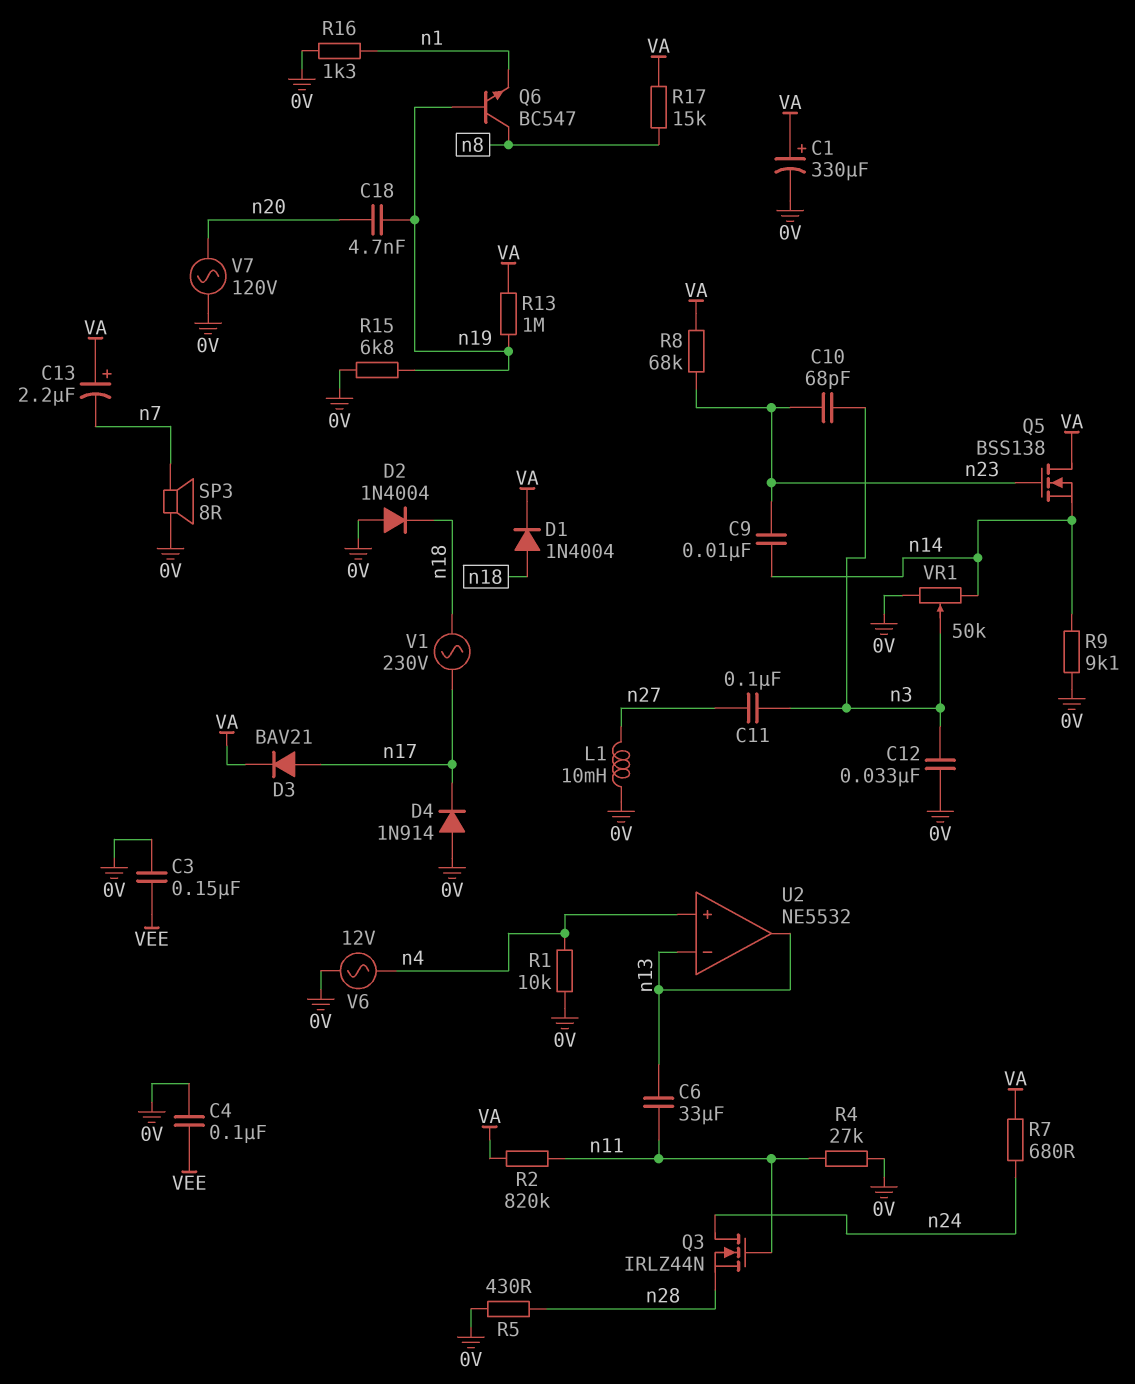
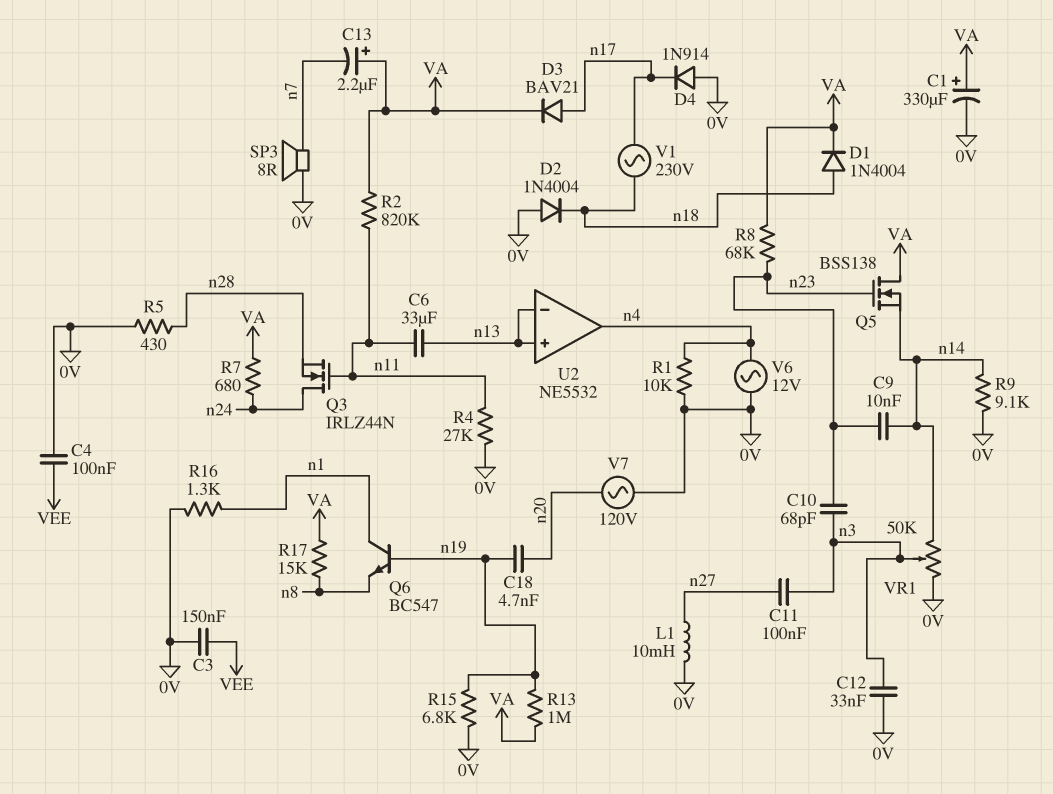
Q6: NPN BC547 (B n19, C n8, E n1) -> NPN BC547 (B n19, C n1, E n8)
U2 pin in+: n4 -> n13
U2 pin out: n13 -> n4

